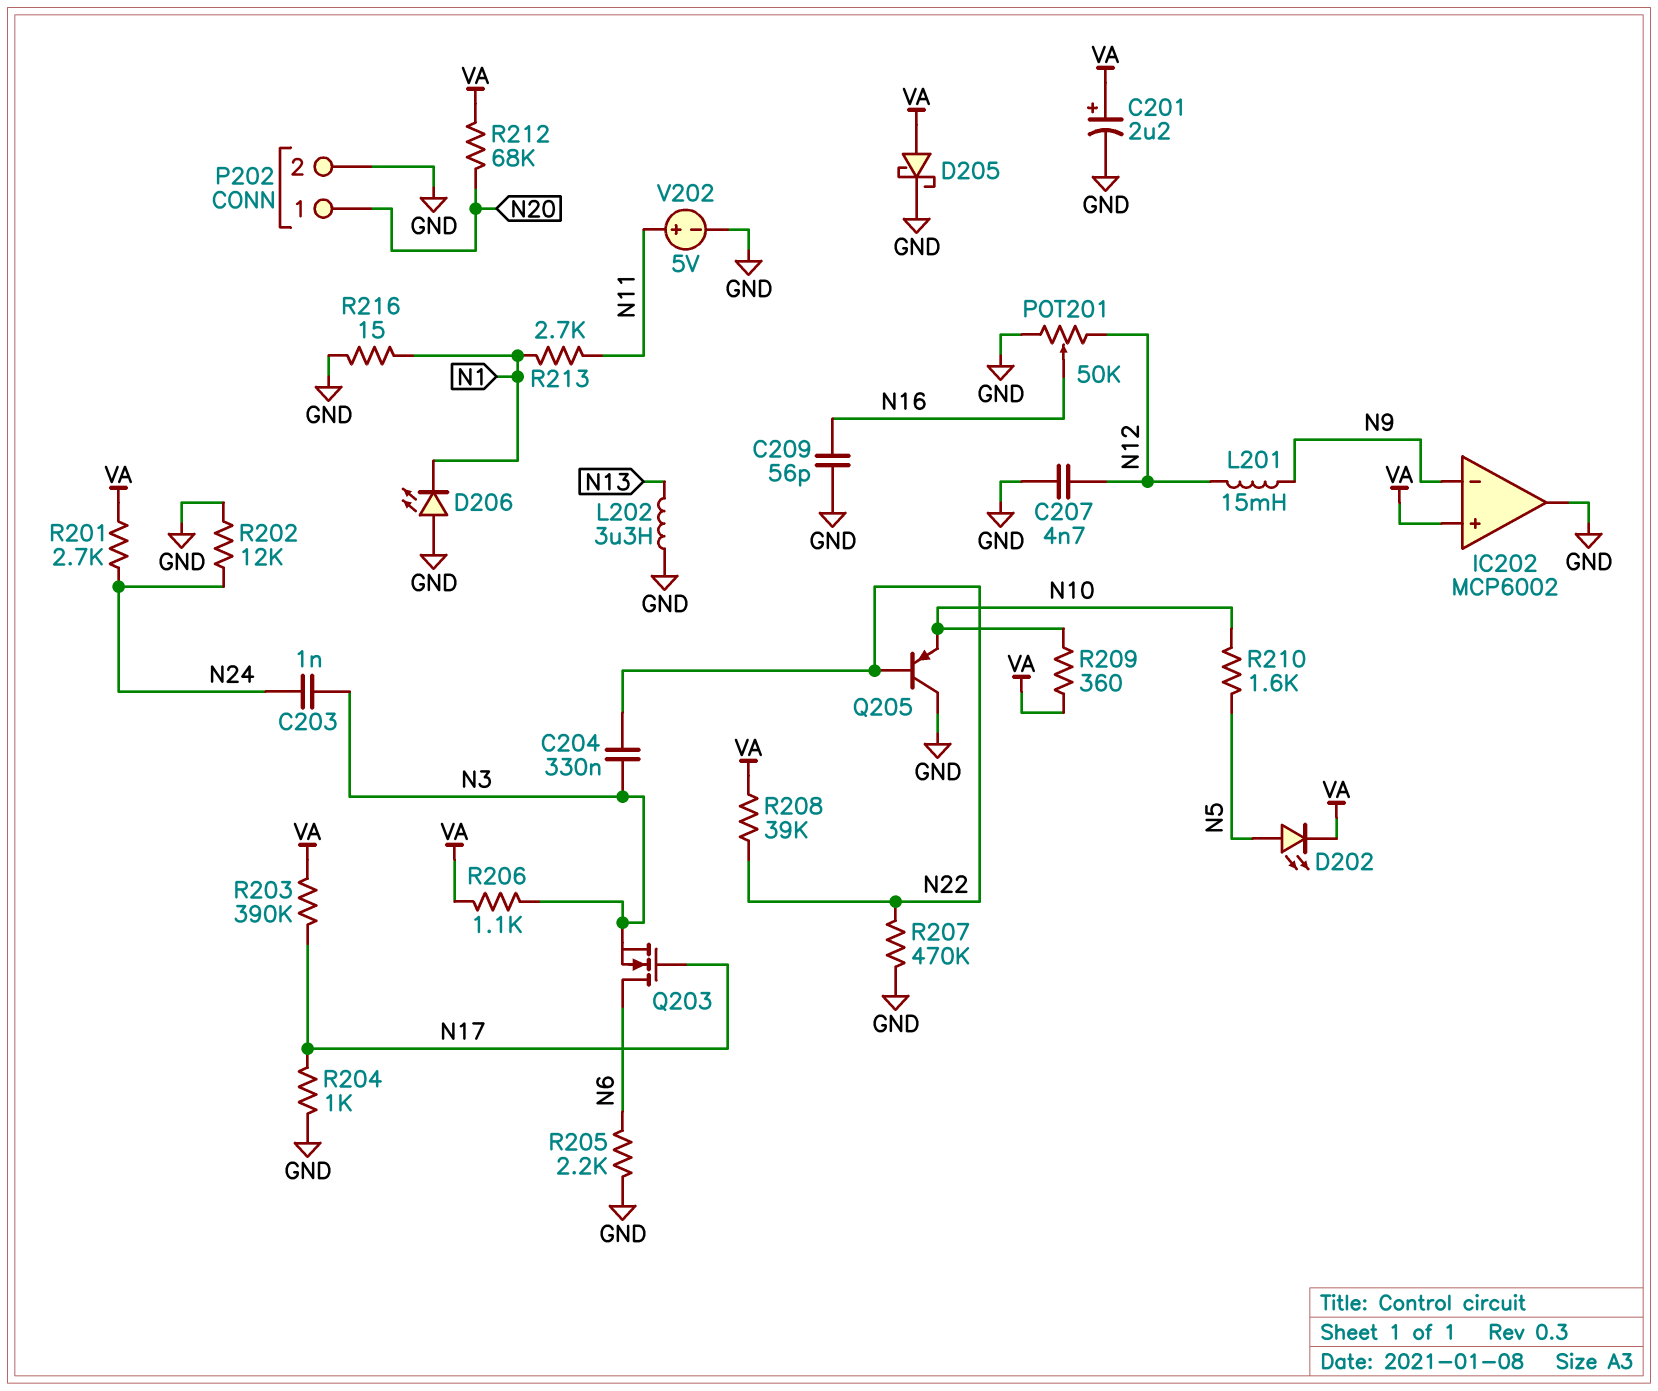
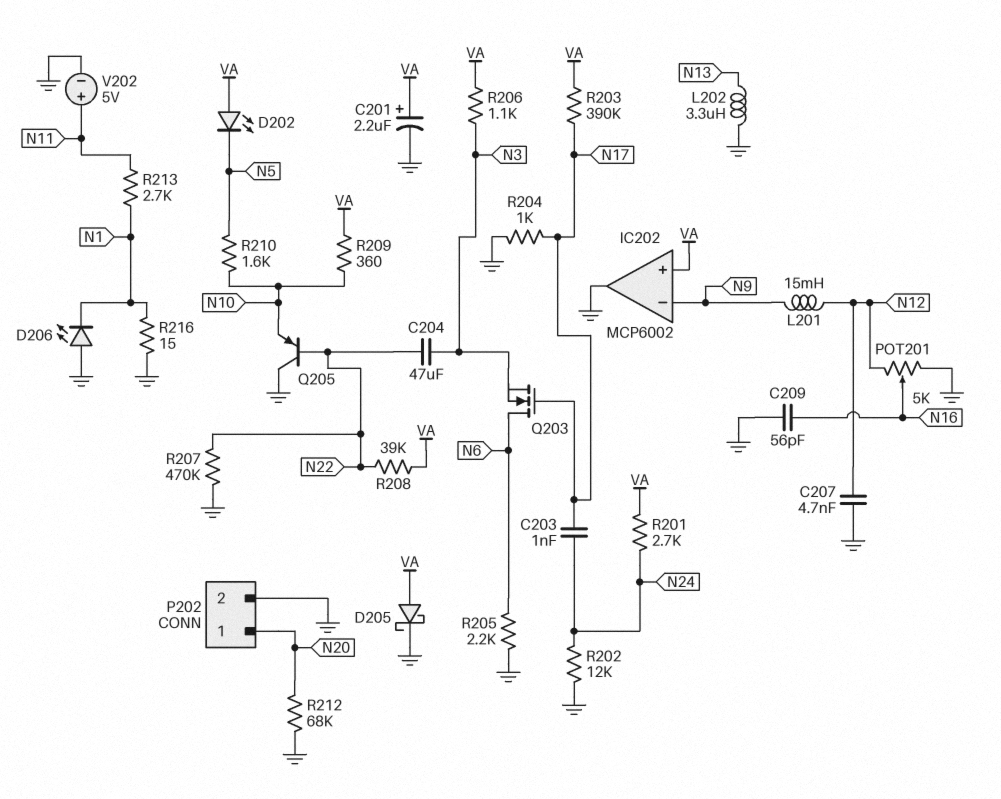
C203: 1nF (N3, N24) -> 1nF (N17, N24)
C204: 330nF (N3, N22) -> 47uF (N3, N22)
D202: LED (A N5, K VA) -> LED (A VA, K N5)
POT201: 50k (GND, N12, wiper N16) -> 5k (GND, N12, wiper N16)
R212: 68k (N20, VA) -> 68k (GND, N20)

